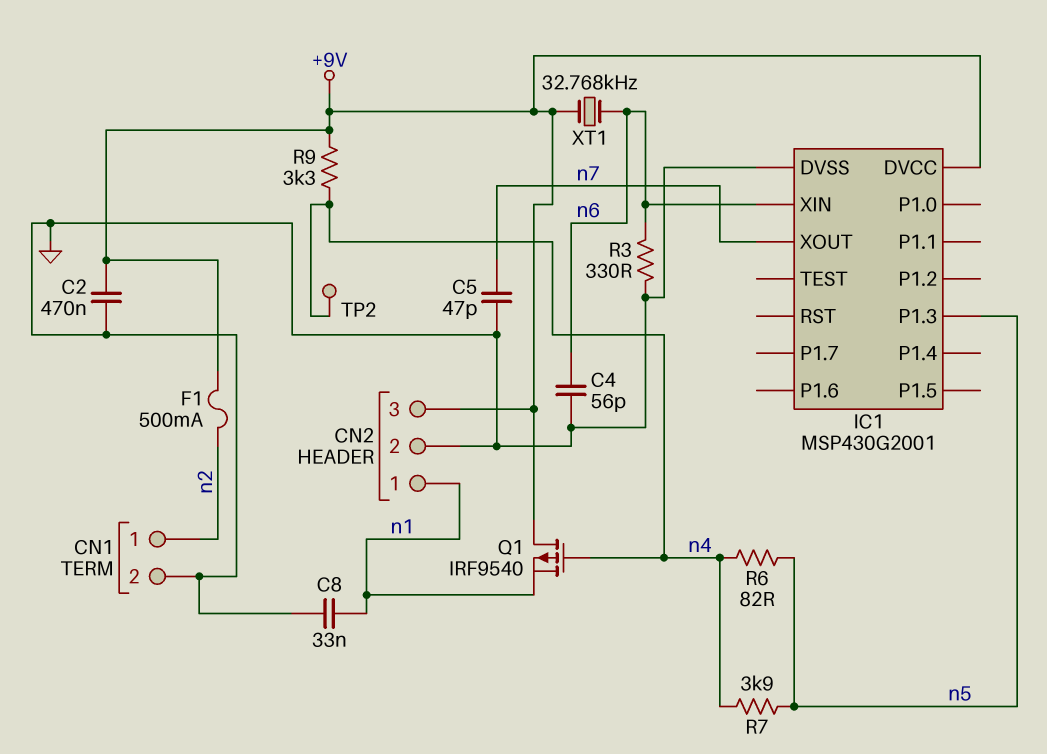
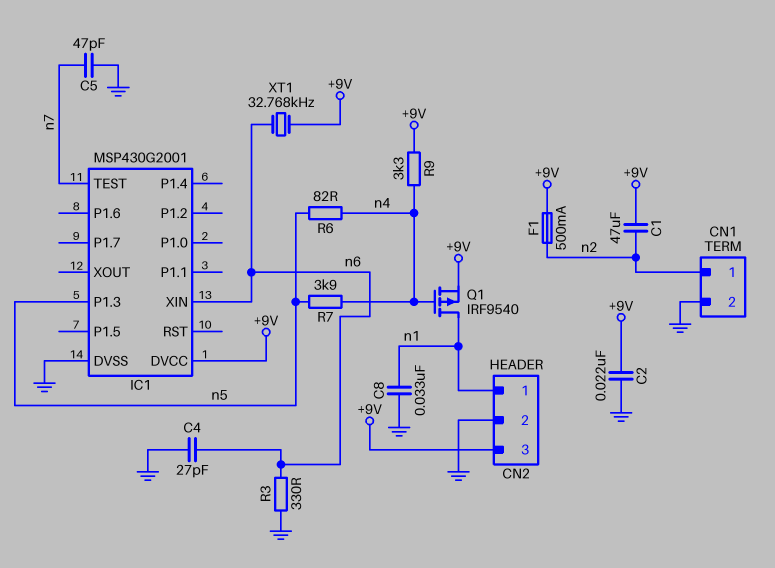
C1: none -> 47uF (+9V, n2)
C2: 470nF (+9V, GND) -> 22nF (+9V, GND)
C4: 56pF (GND, n6) -> 27pF (GND, n6)
IC1 pin TEST: none -> n7
IC1 pin XOUT: n7 -> none
Q1: PMOS IRF9540 (G n4, D +9V, S n1) -> PMOS IRF9540 (G n4, D n1, S +9V)
TP2: test point (n4) -> none

